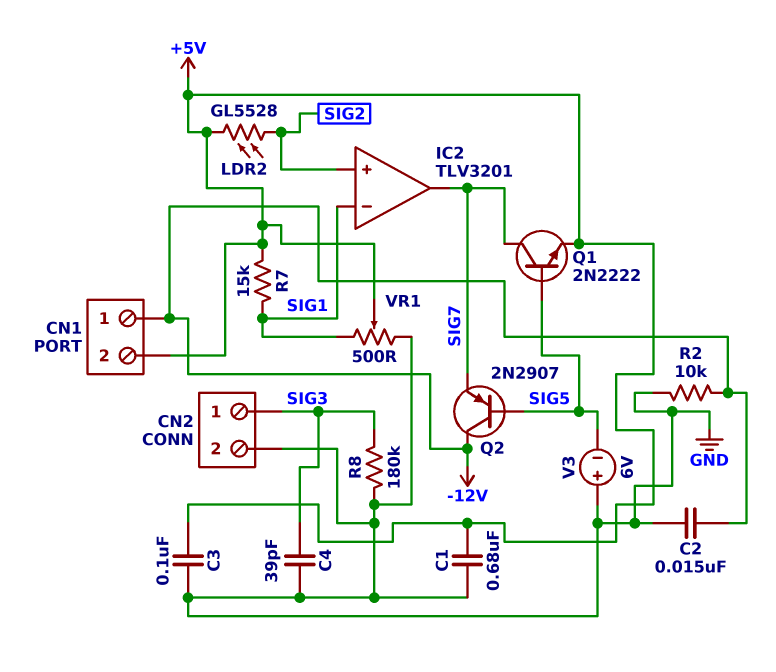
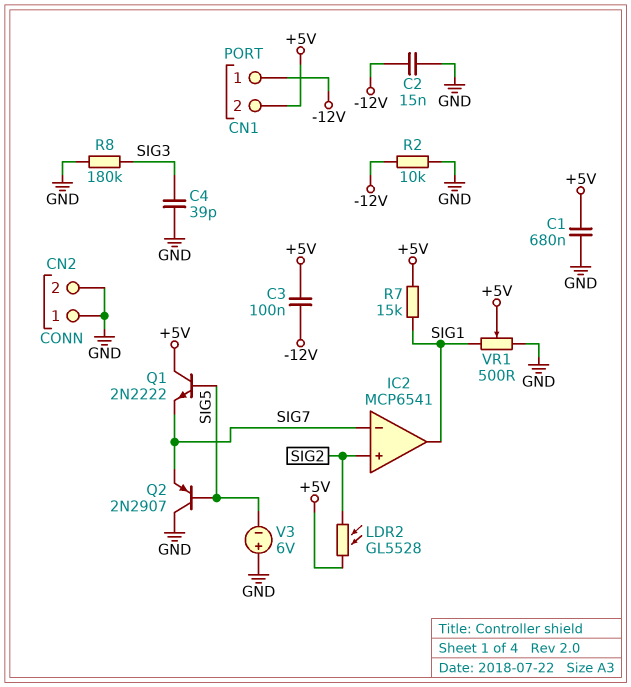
C3: 100nF (+5V, GND) -> 100nF (+5V, -12V)
CN2 pin 1: SIG3 -> GND
IC2: TLV3201 -> MCP6541
IC2 pin in-: SIG1 -> SIG7
IC2 pin out: SIG7 -> SIG1
Q1: NPN 2N2222 (B SIG5, C SIG7, E +5V) -> NPN 2N2222 (B SIG5, C +5V, E SIG7)
Q2: PNP 2N2907 (B SIG5, C -12V, E SIG7) -> PNP 2N2907 (B SIG5, C GND, E SIG7)

